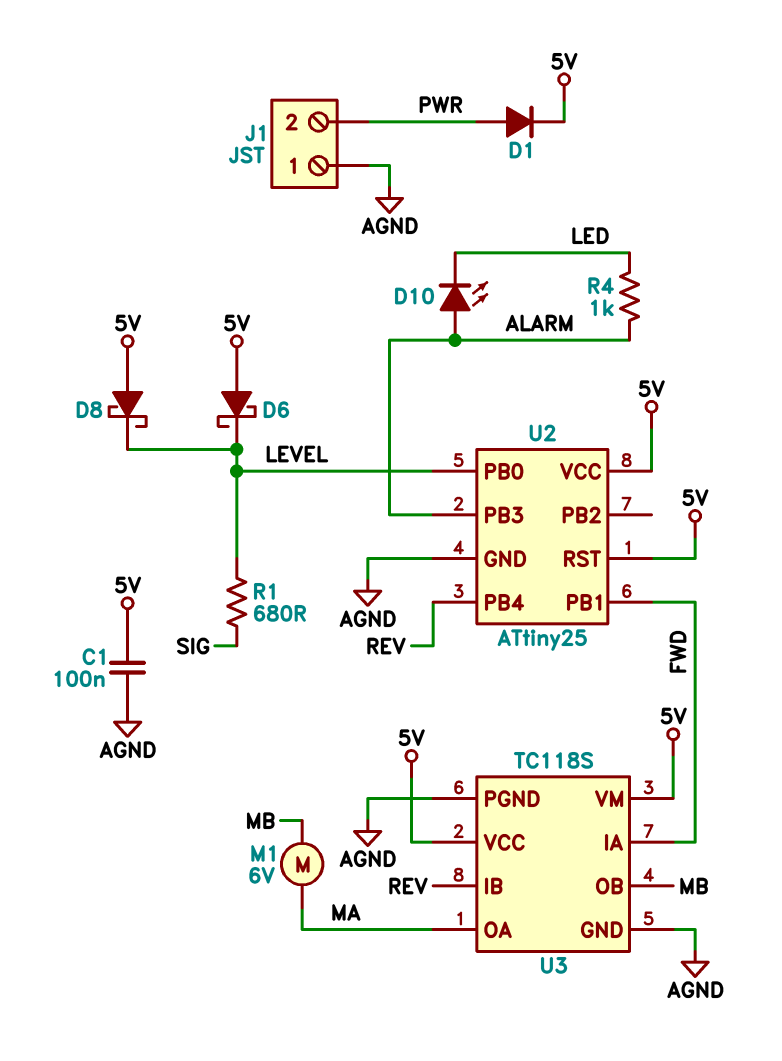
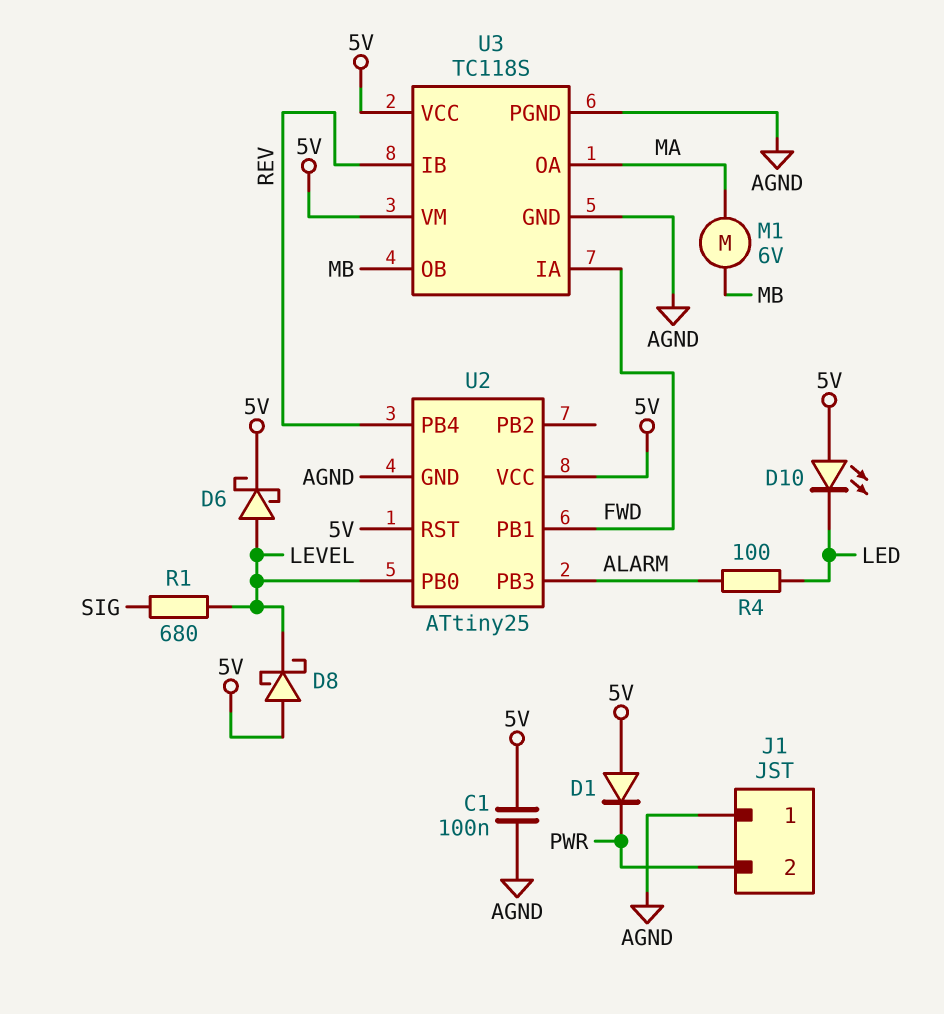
D1: diode (A PWR, K 5V) -> diode (A 5V, K PWR)
D6: schottky (A 5V, K LEVEL) -> schottky (A LEVEL, K 5V)
D10: LED (A ALARM, K LED) -> LED (A 5V, K LED)
R4: 1k (ALARM, LED) -> 100 (ALARM, LED)

